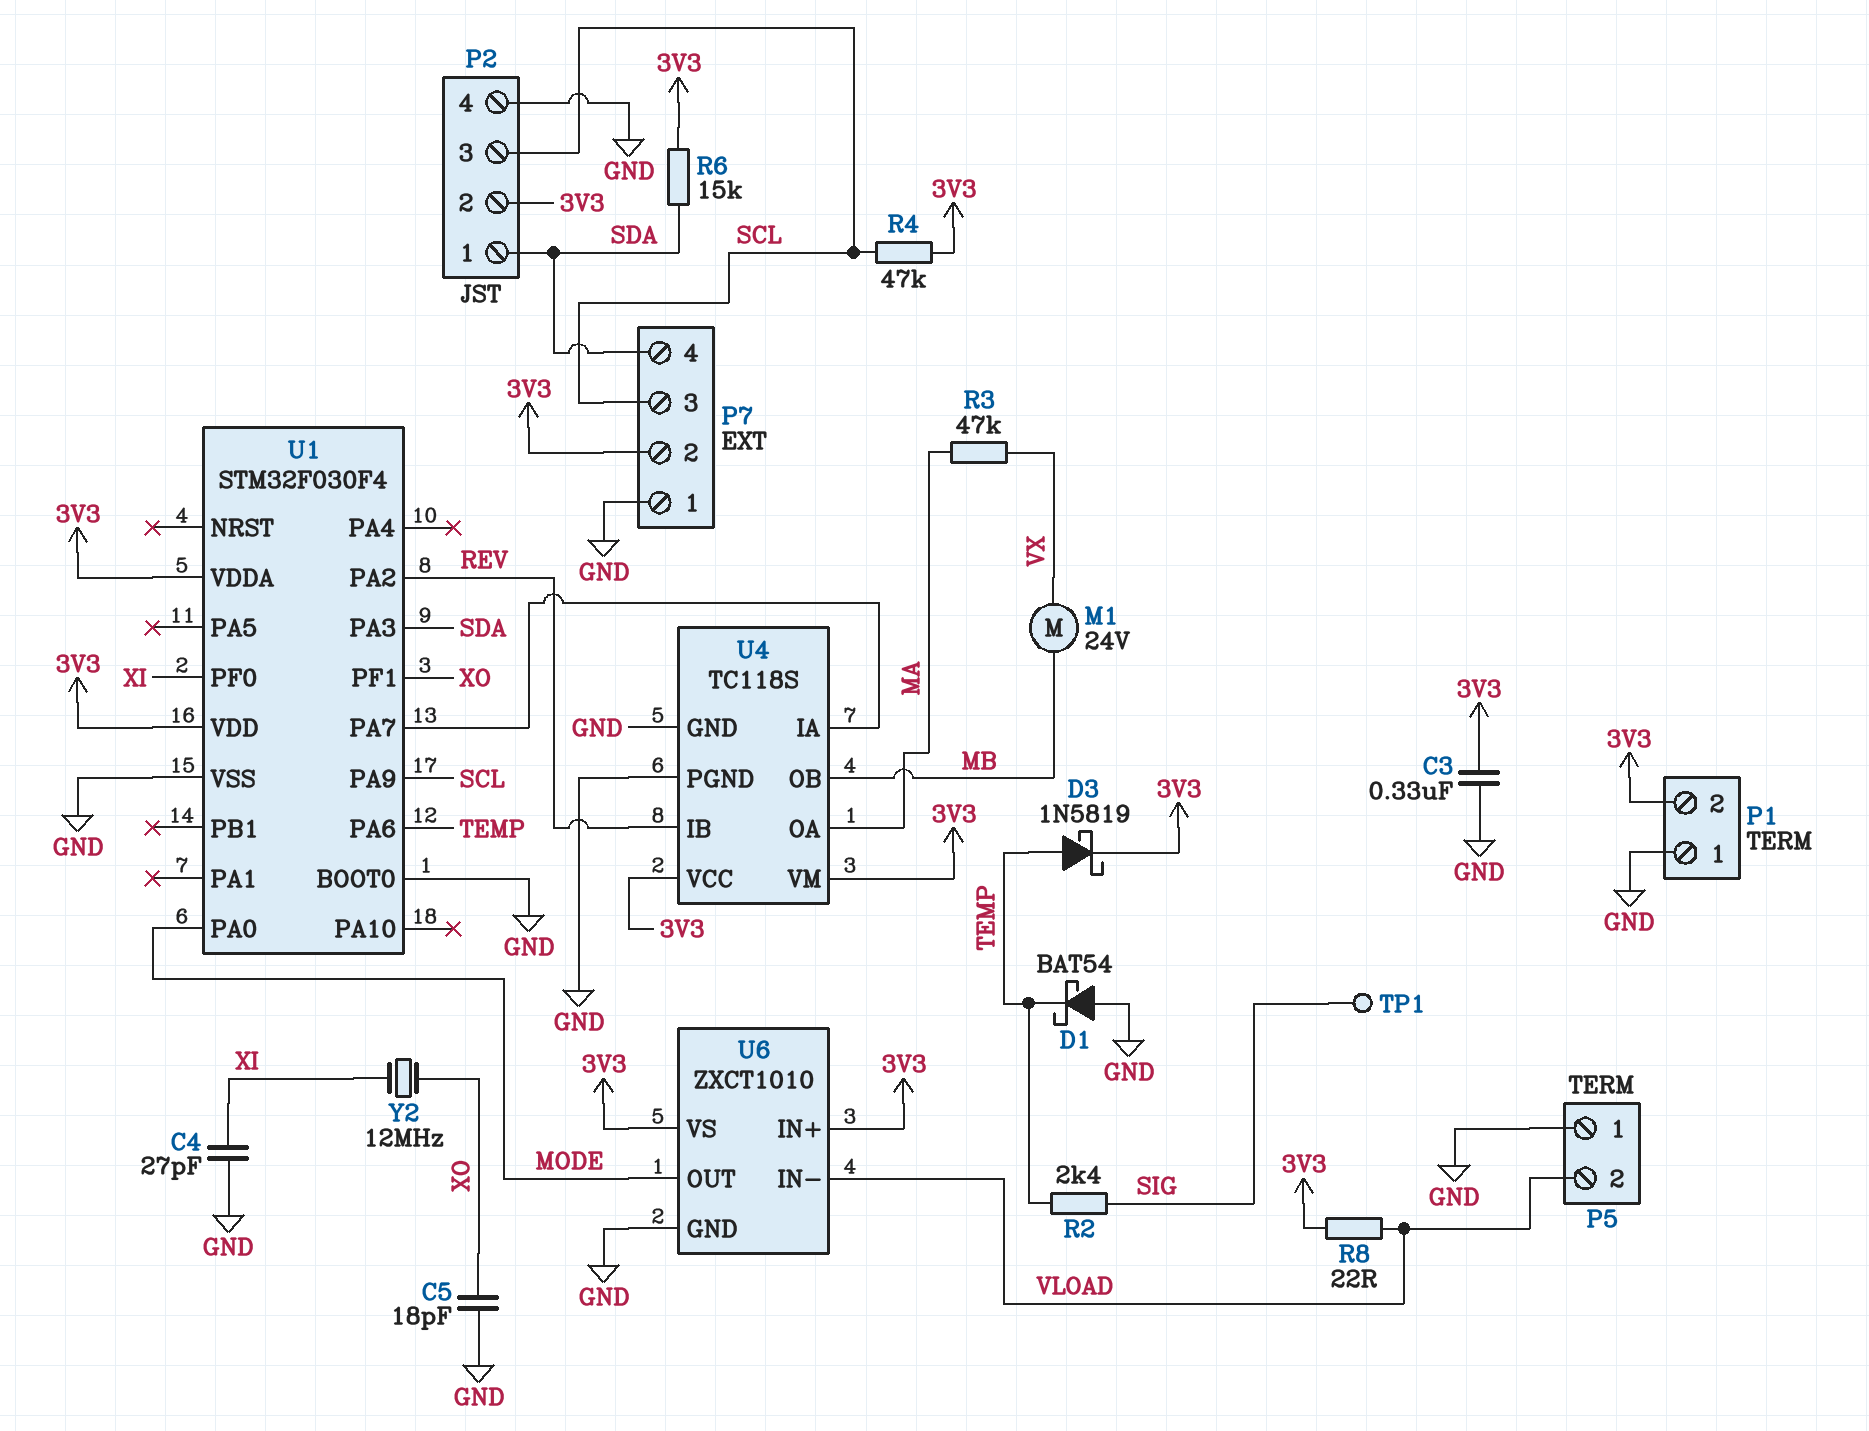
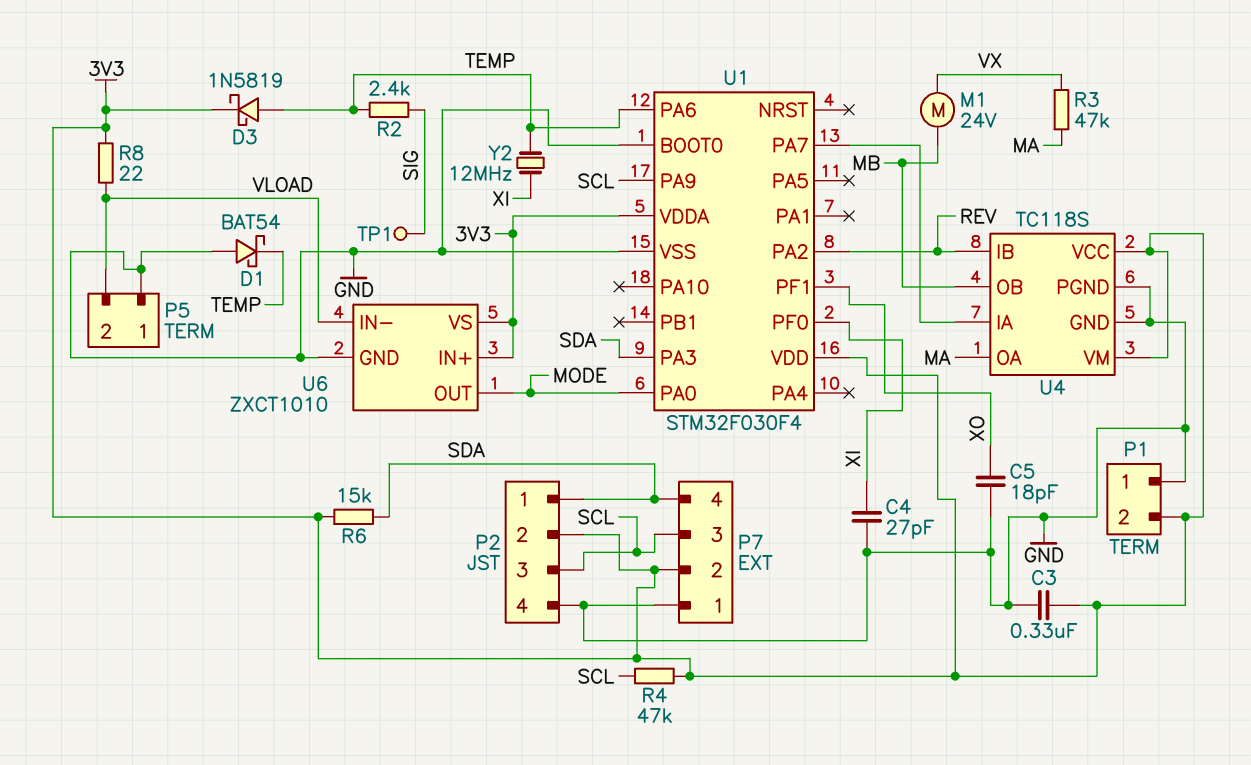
Y2: 12MHz (XI, XO) -> 12MHz (TEMP, XI)

